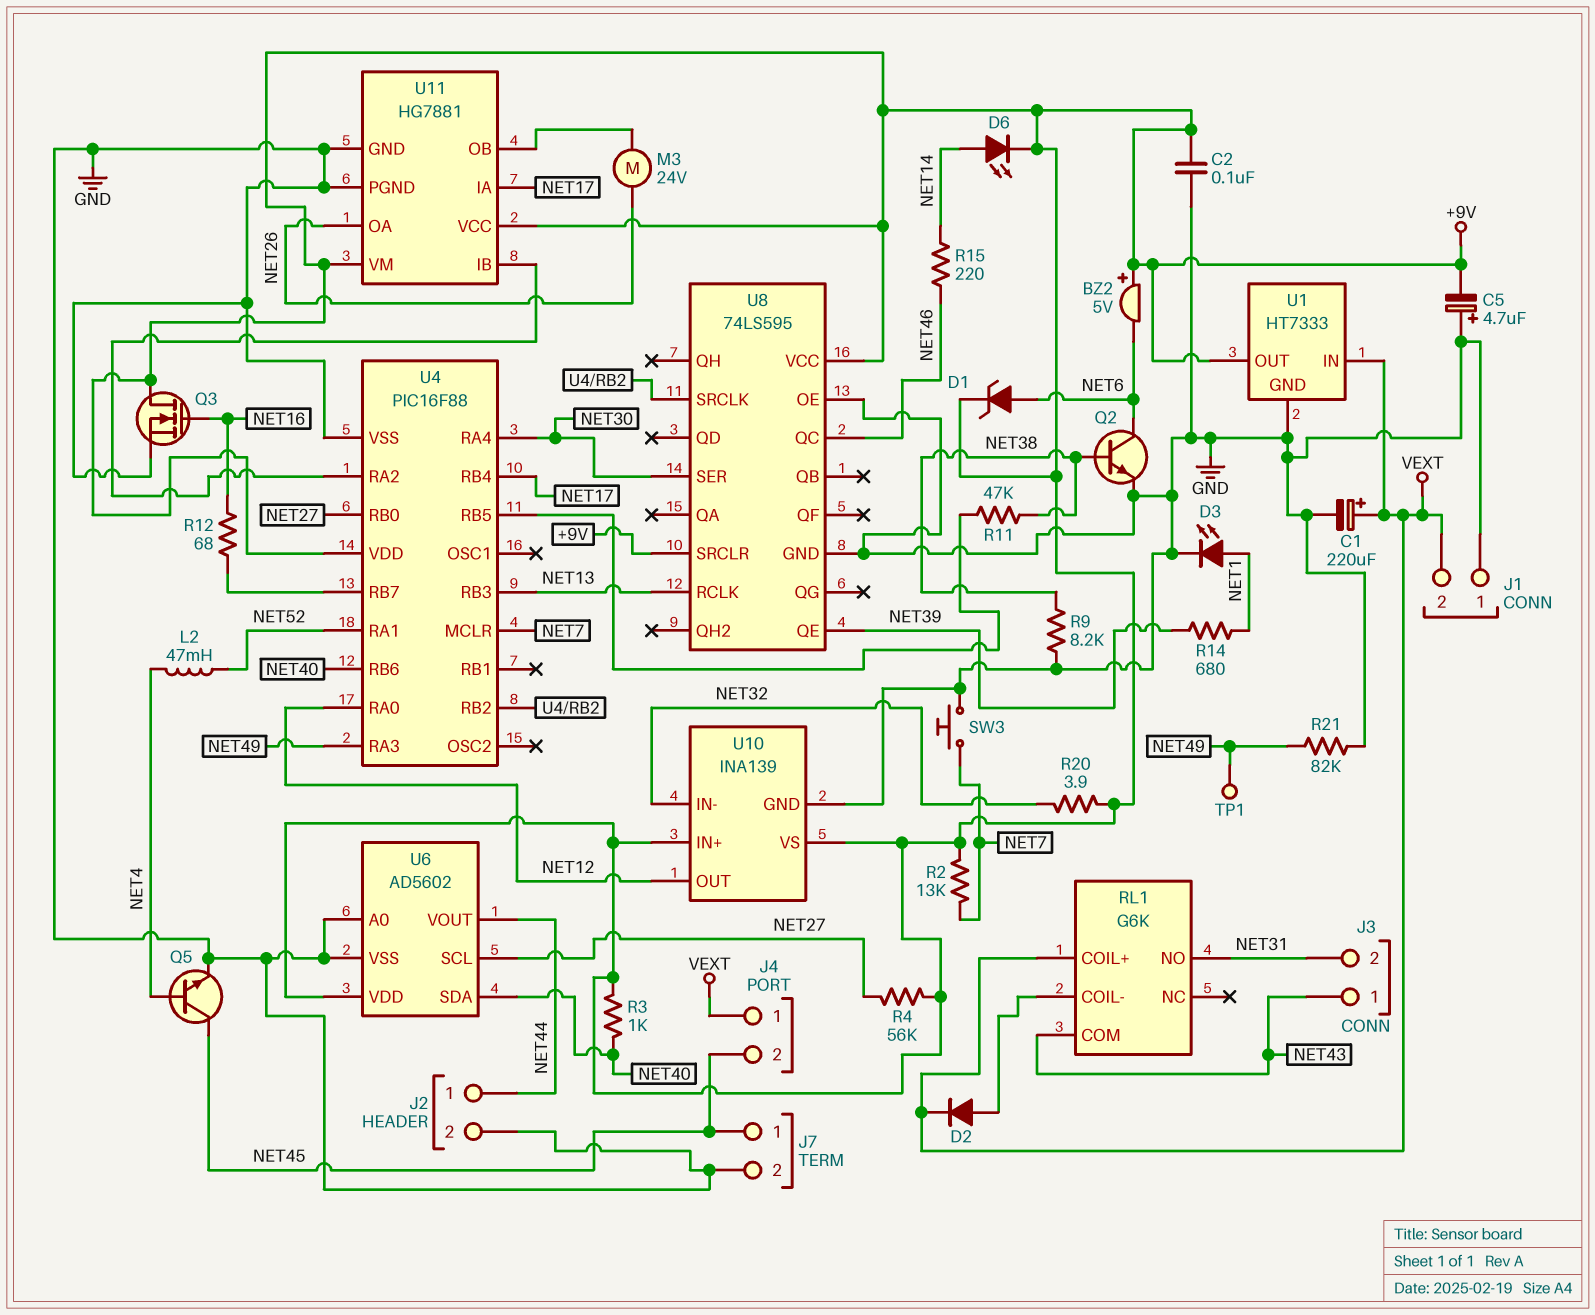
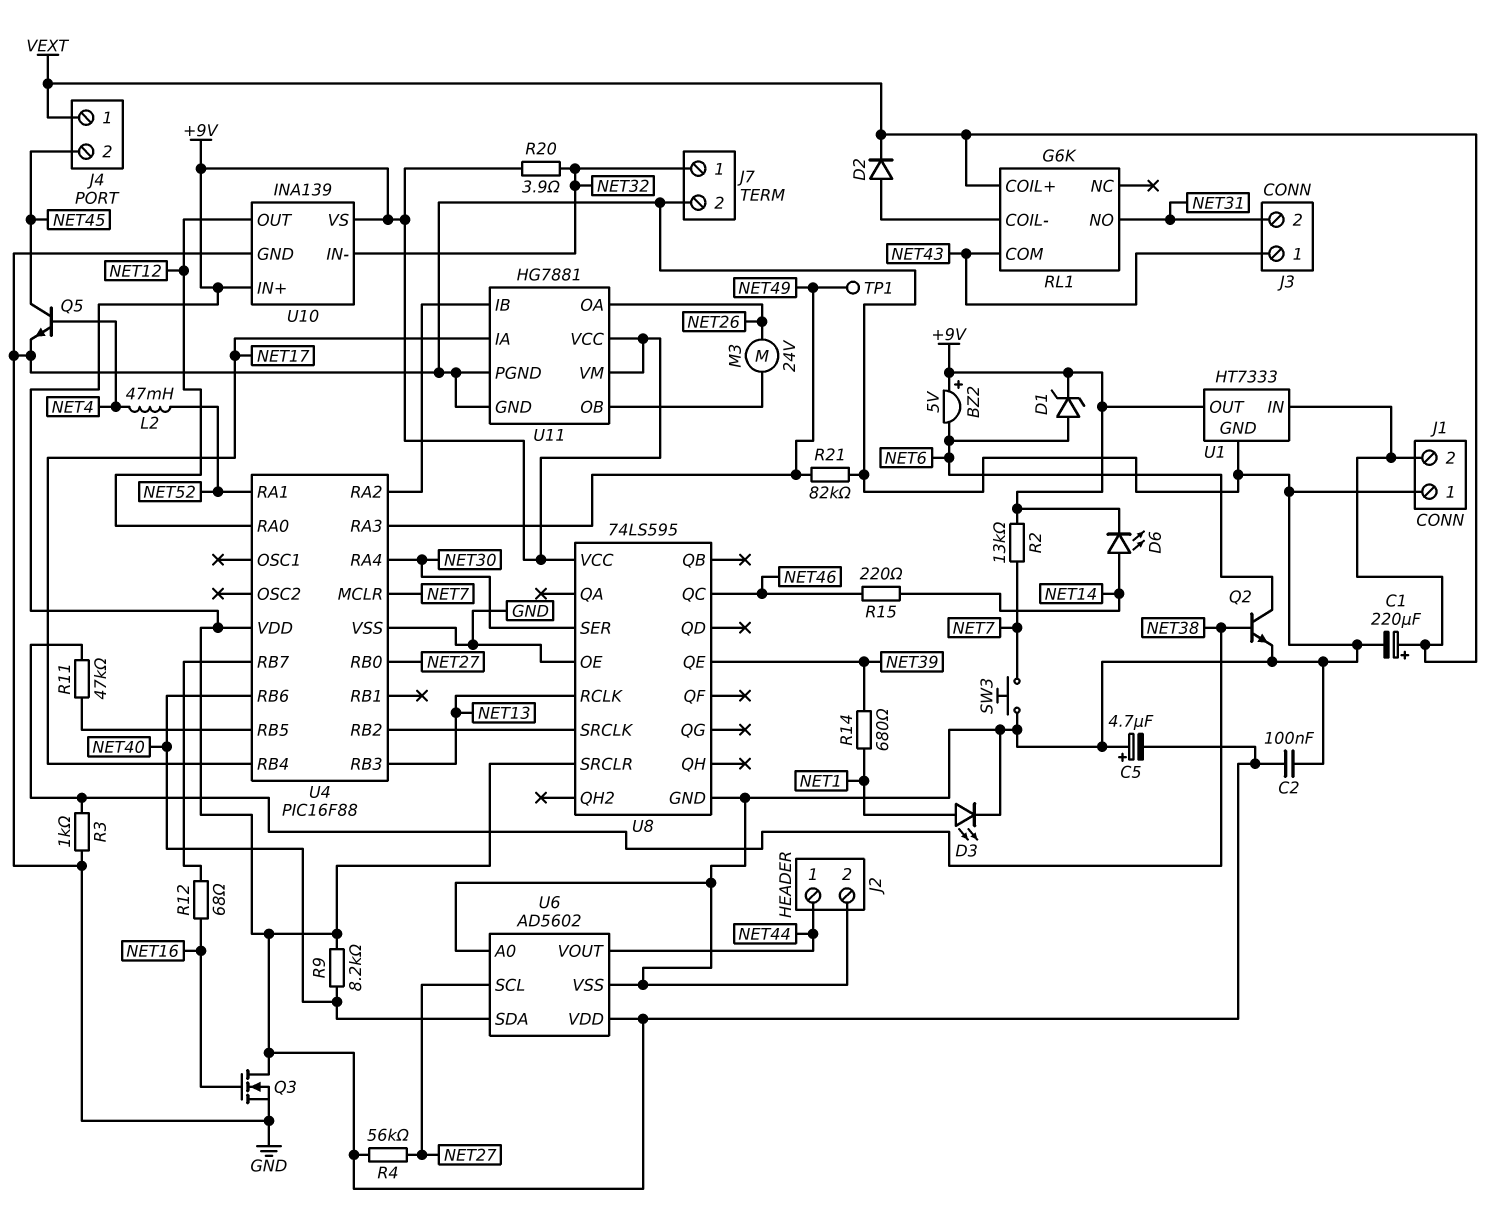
J7 pin 1: NET45 -> NET32
R3: 1k (+9V, NET40) -> 1k (GND, NET38)
R9: 8.2k (GND, NET38) -> 8.2k (+9V, NET40)

